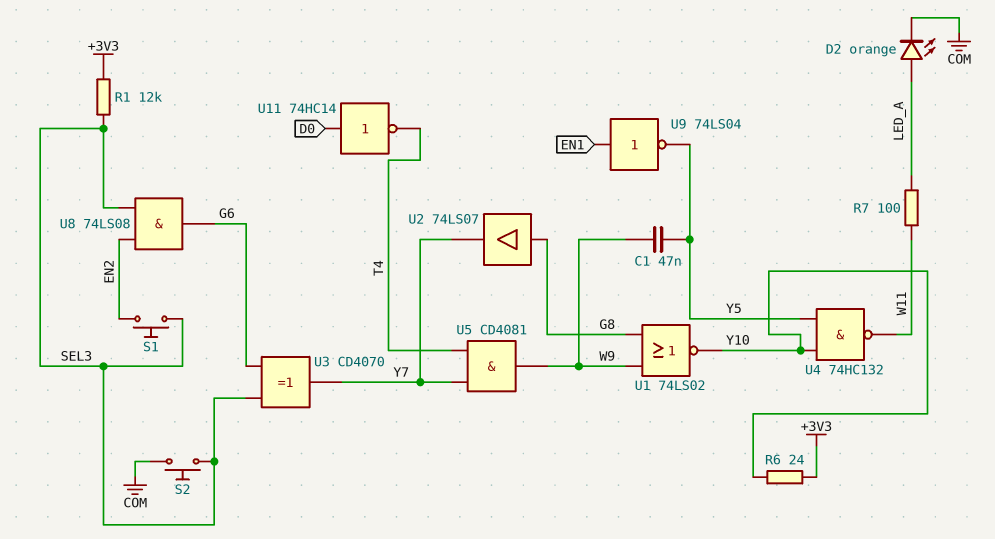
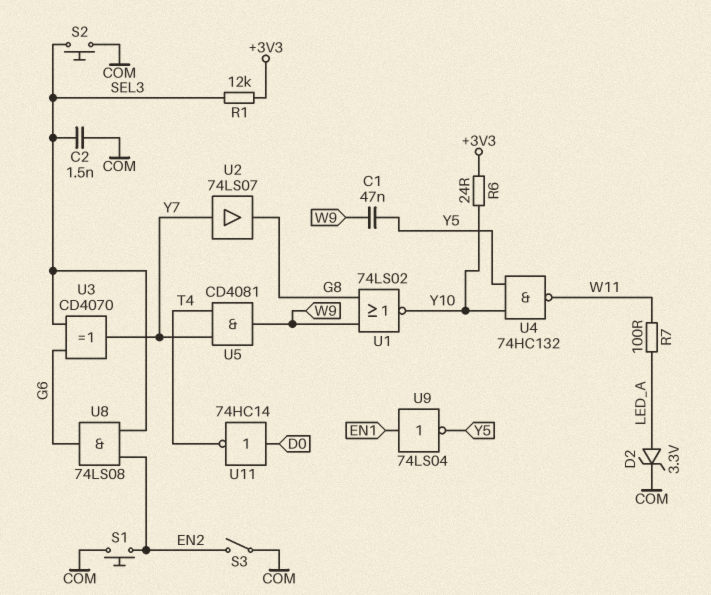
C2: none -> 1.5nF (COM, SEL3)
D2: LED orange (A LED_A, K COM) -> zener 3.3V (A LED_A, K COM)
S1: button (EN2, SEL3) -> button (COM, EN2)
S3: none -> switch (COM, EN2)
U2: buffer 74LS07 (in G8, out Y7) -> buffer 74LS07 (in Y7, out G8)

